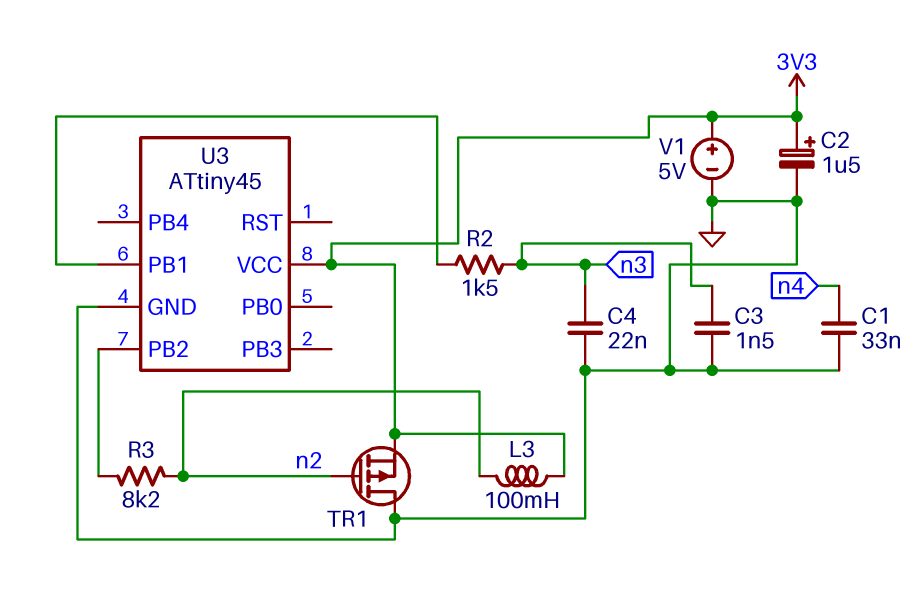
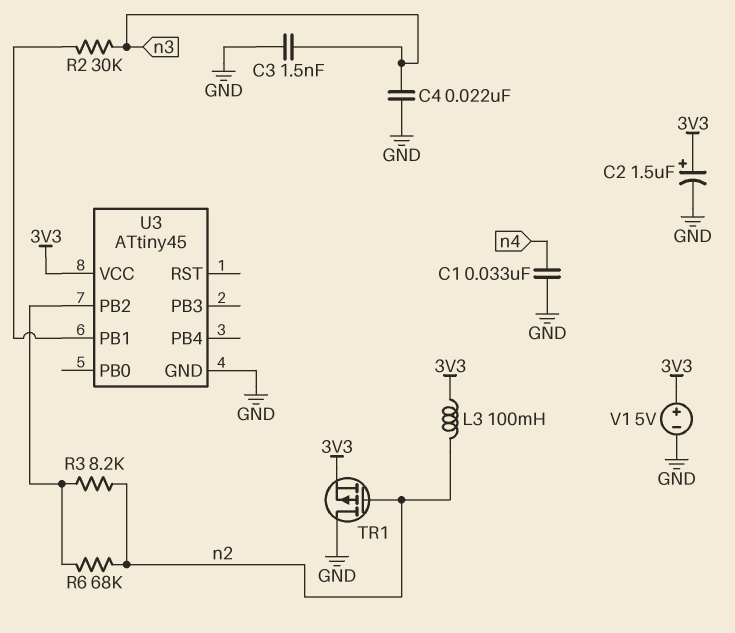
R2: 1.5k (U3/PB1, n3) -> 30k (U3/PB1, n3)
R6: none -> 68k (U3/PB2, n2)

